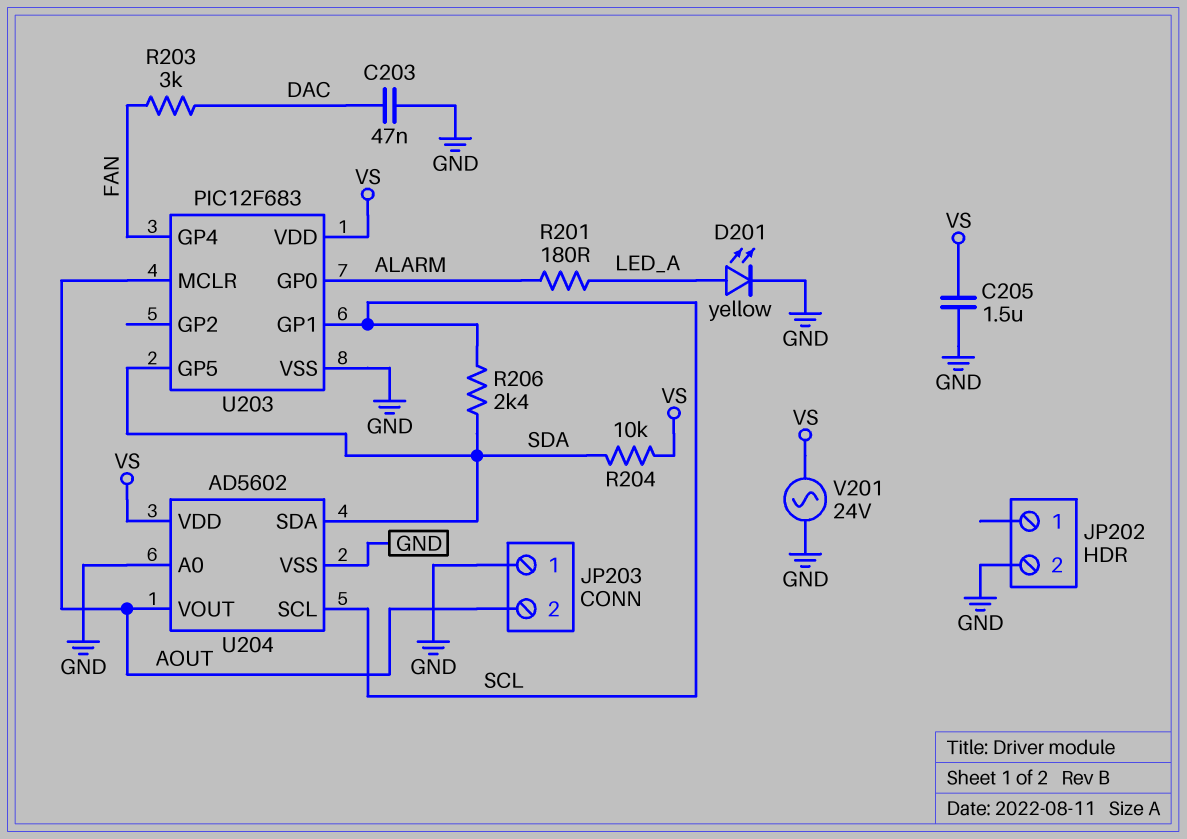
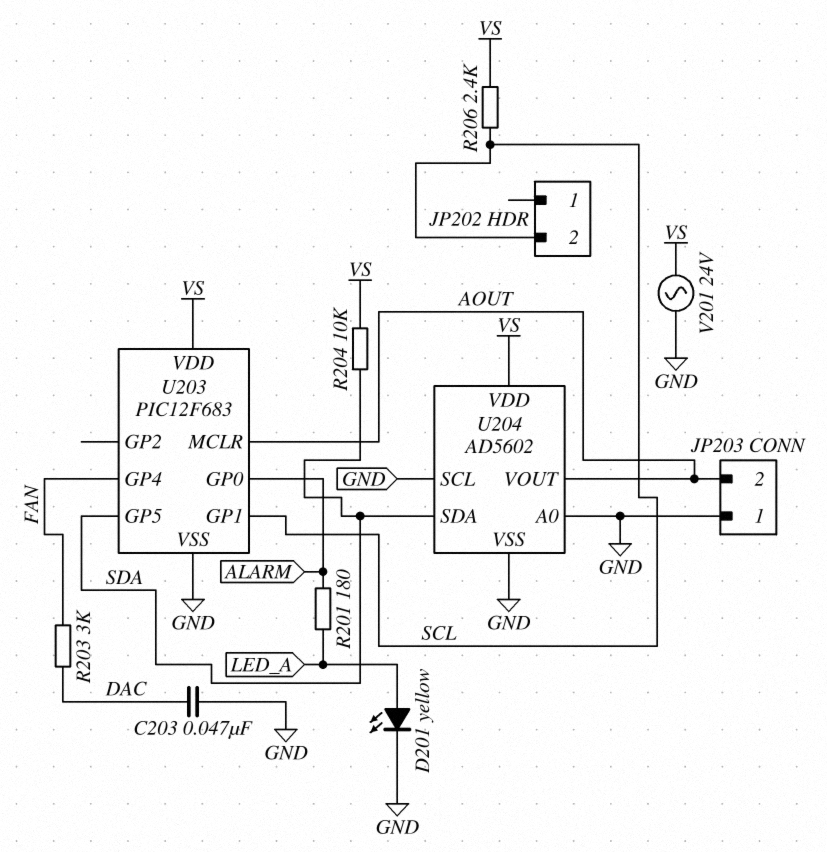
C205: 1.5uF (GND, VS) -> none
JP202 pin 2: GND -> SCL
R206: 2.4k (SCL, SDA) -> 2.4k (SCL, VS)
U204 pin SCL: SCL -> GND

